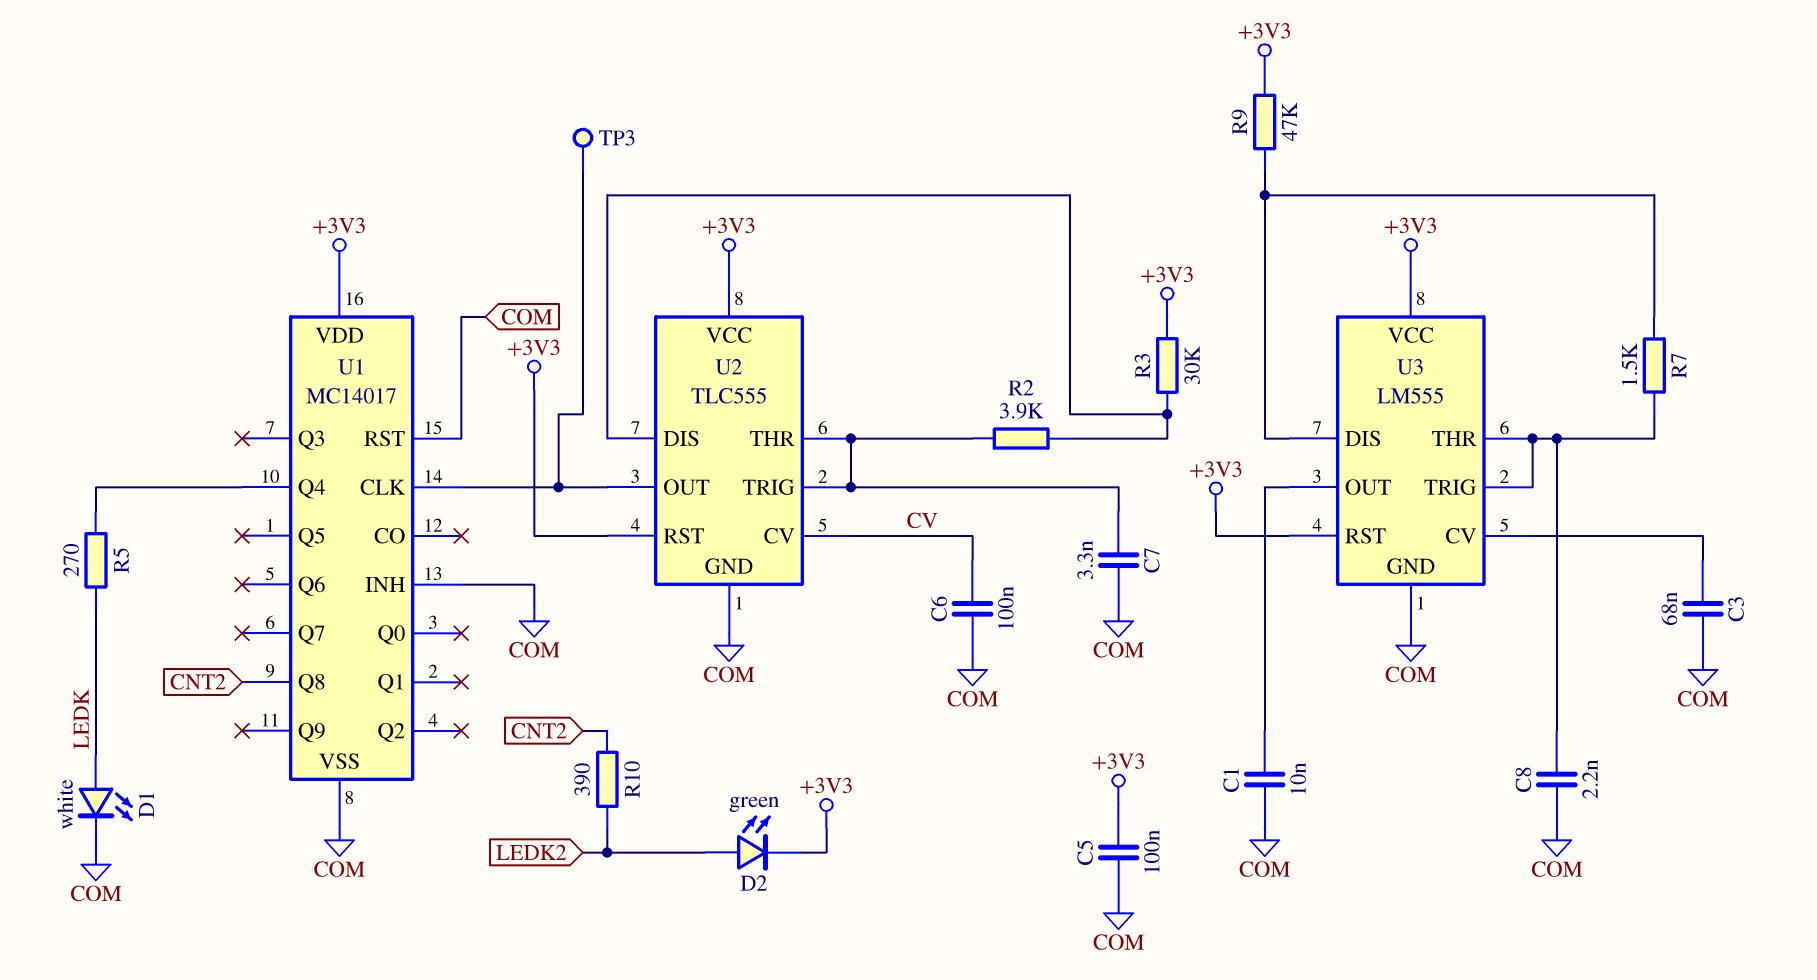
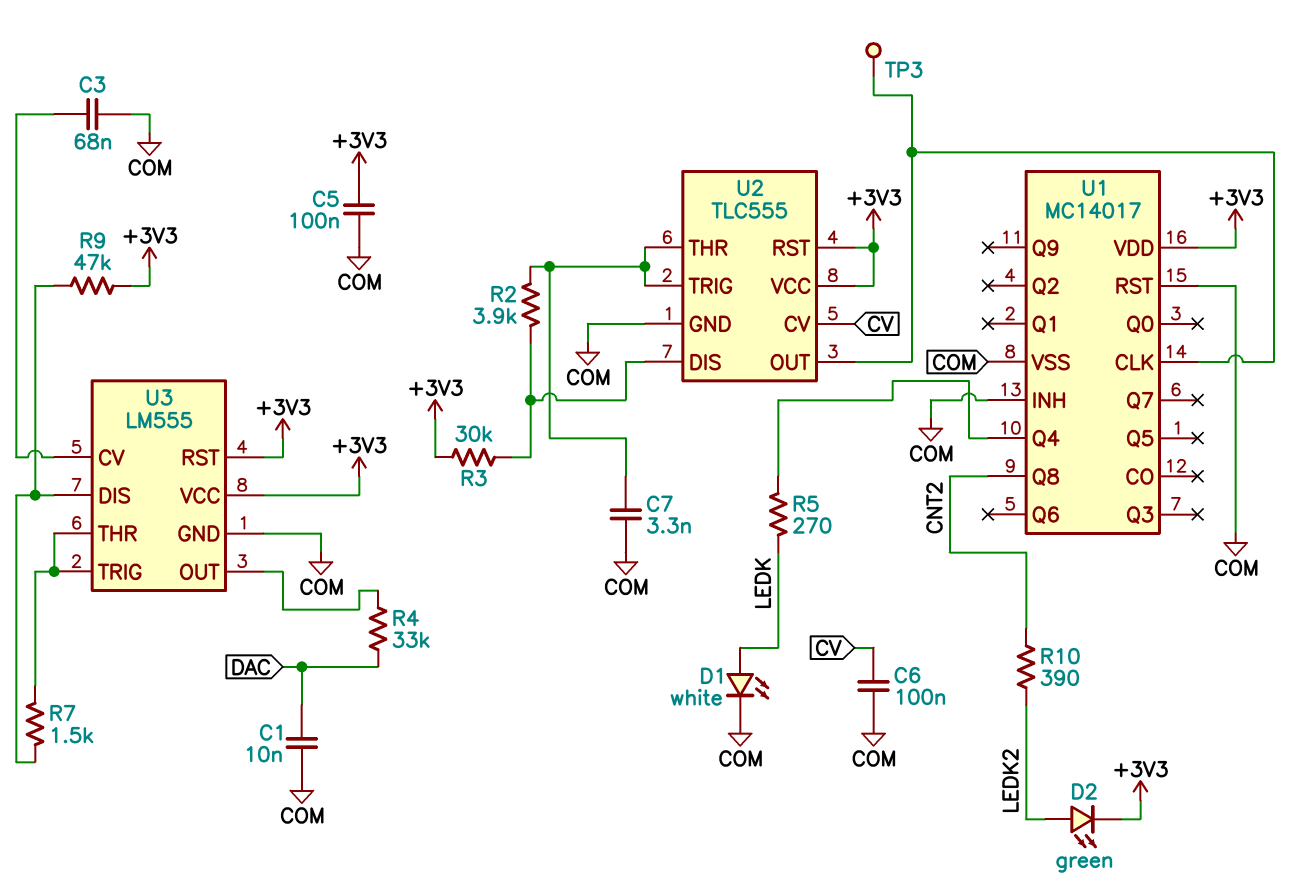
C1: 10nF (COM, U3/OUT) -> 10nF (COM, DAC)
C8: 2.2nF (COM, U3/THR) -> none
R4: none -> 33k (DAC, U3/OUT)

